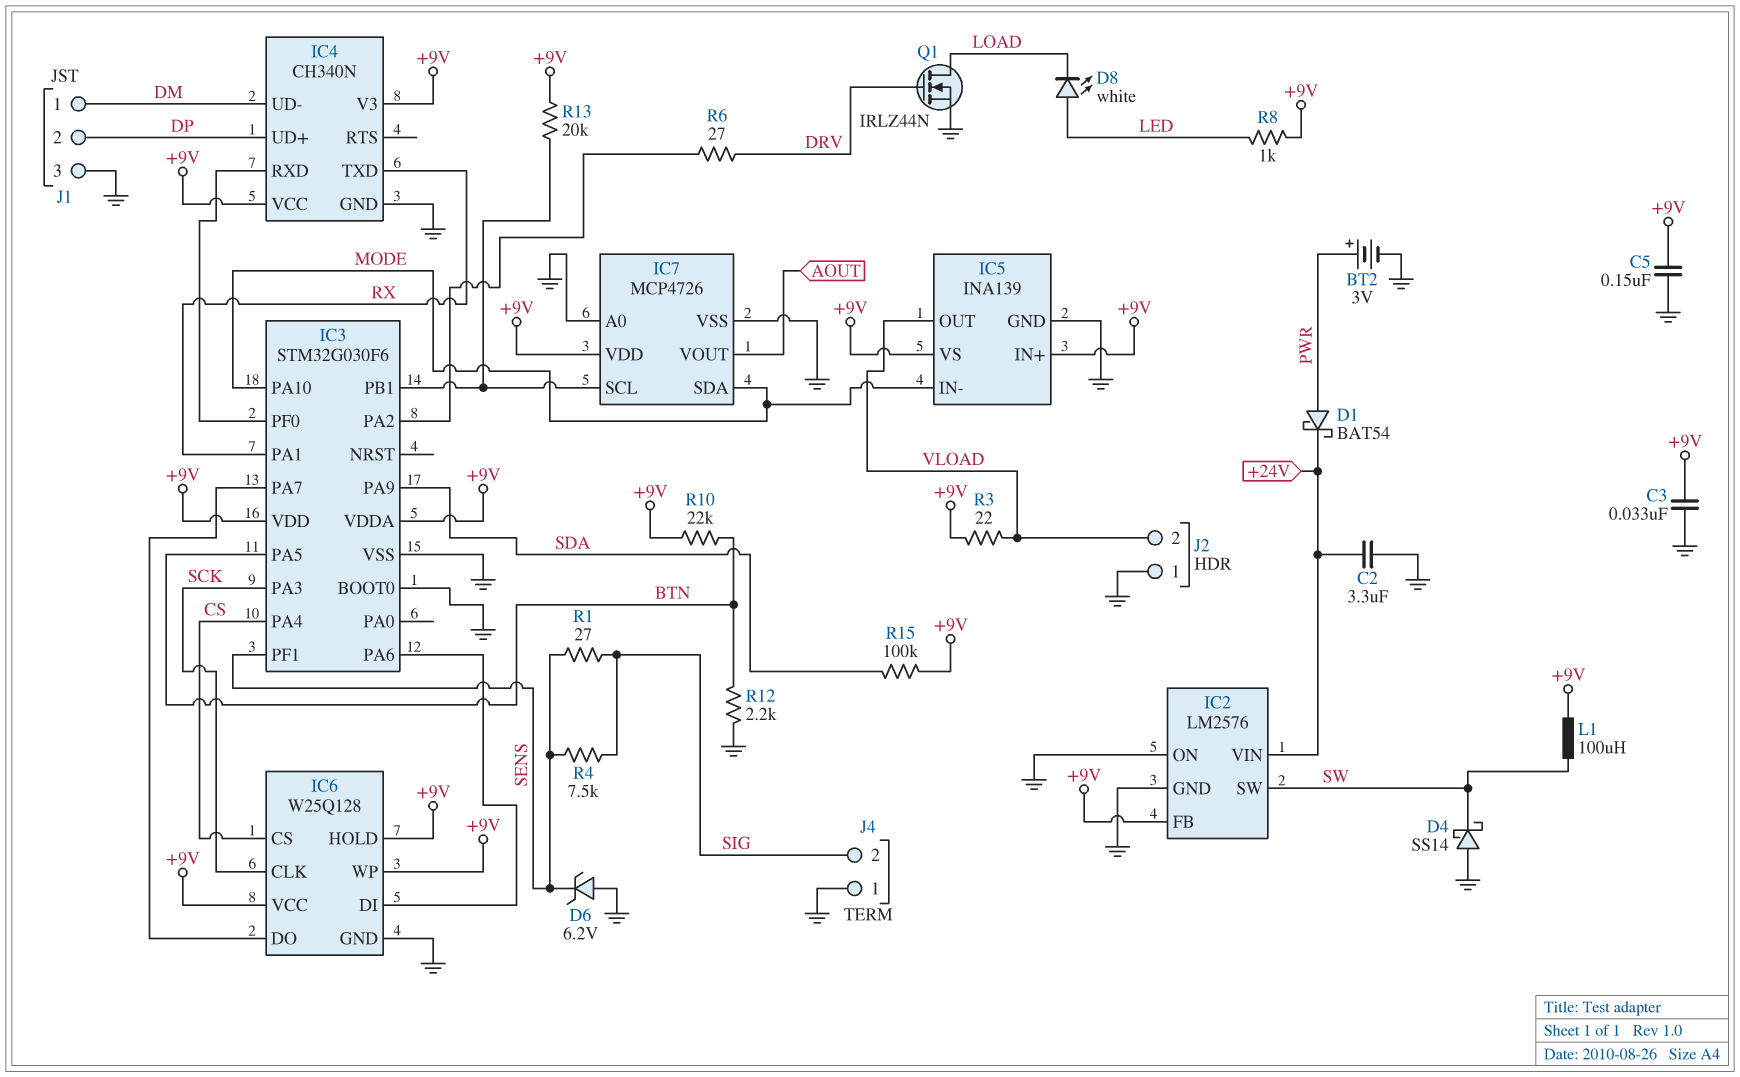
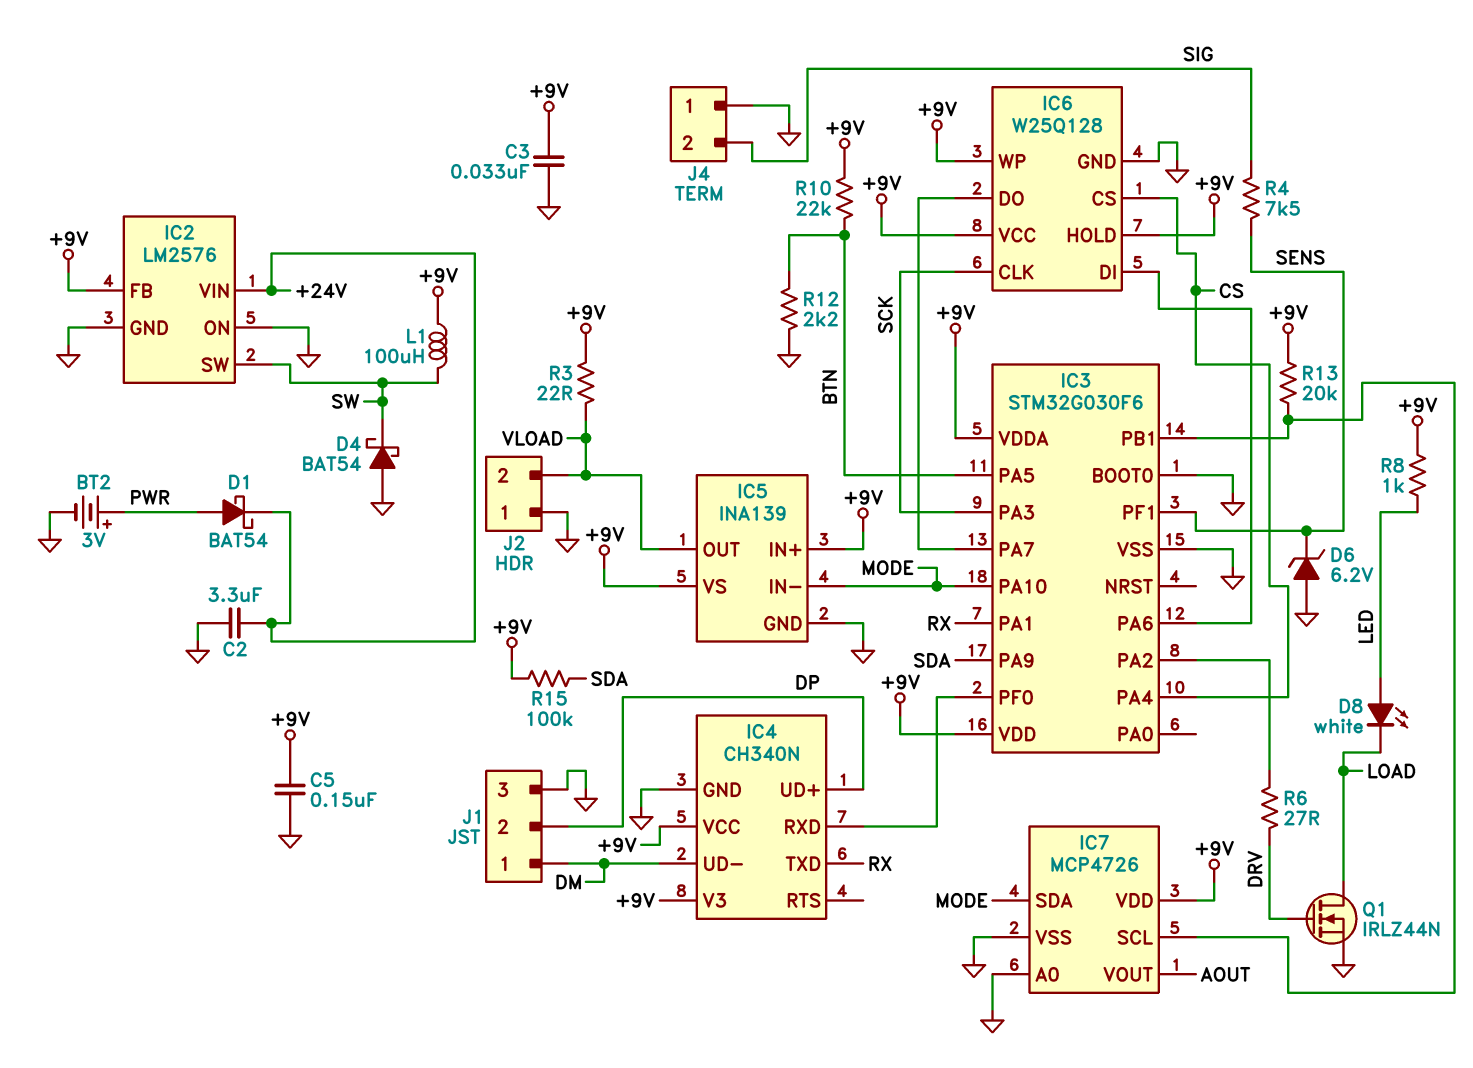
D4: schottky SS14 (A GND, K SW) -> schottky BAT54 (A GND, K SW)
R1: 27 (SENS, SIG) -> none

